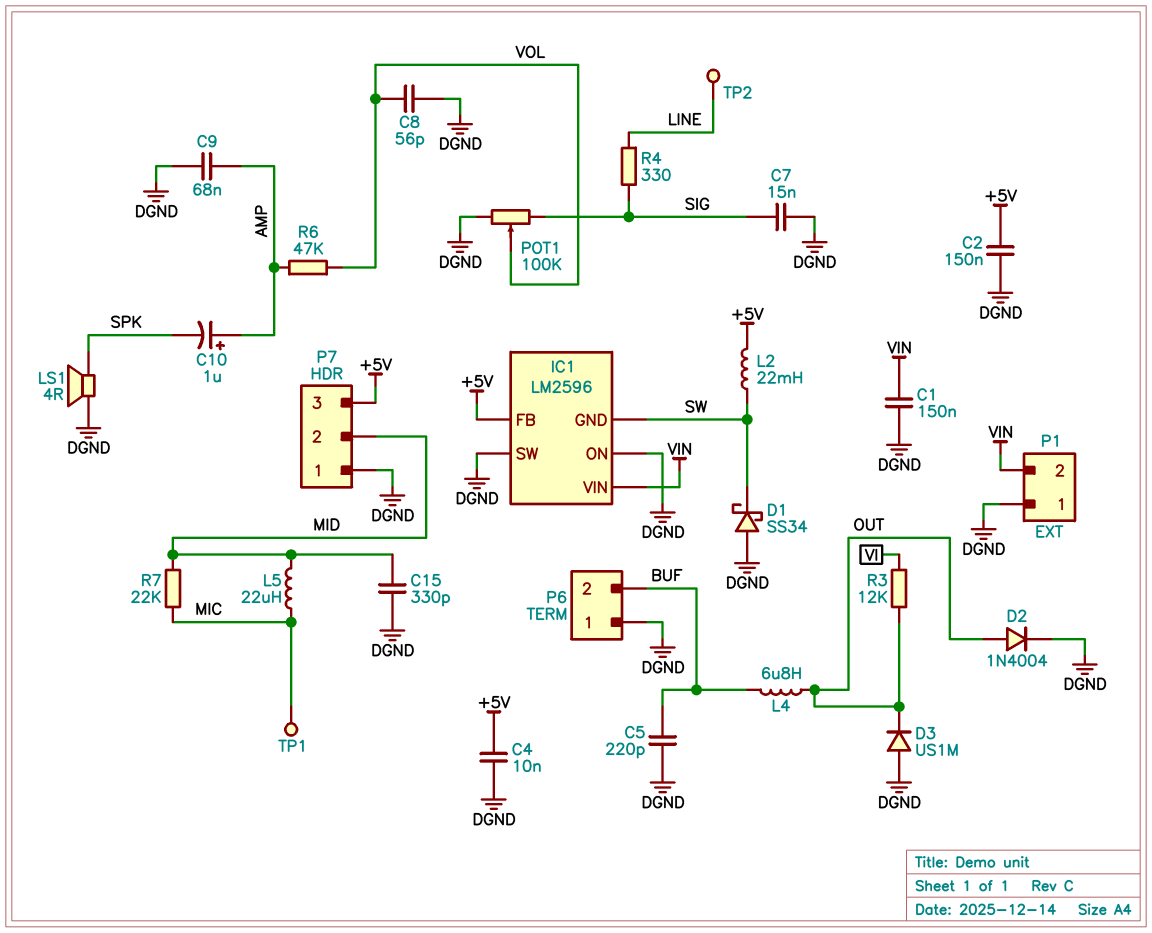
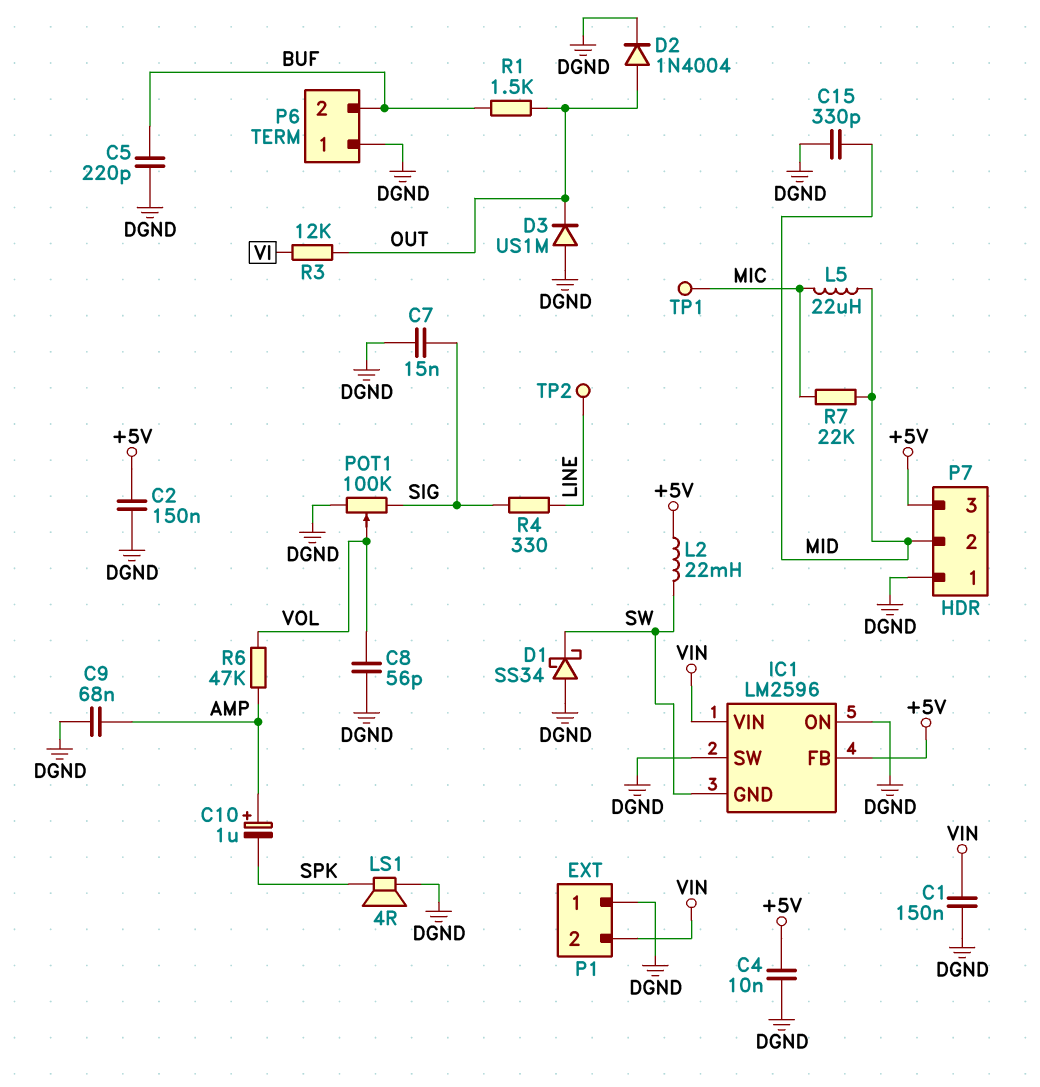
L4: 6.8uH (BUF, OUT) -> none
R1: none -> 1.5k (BUF, OUT)

